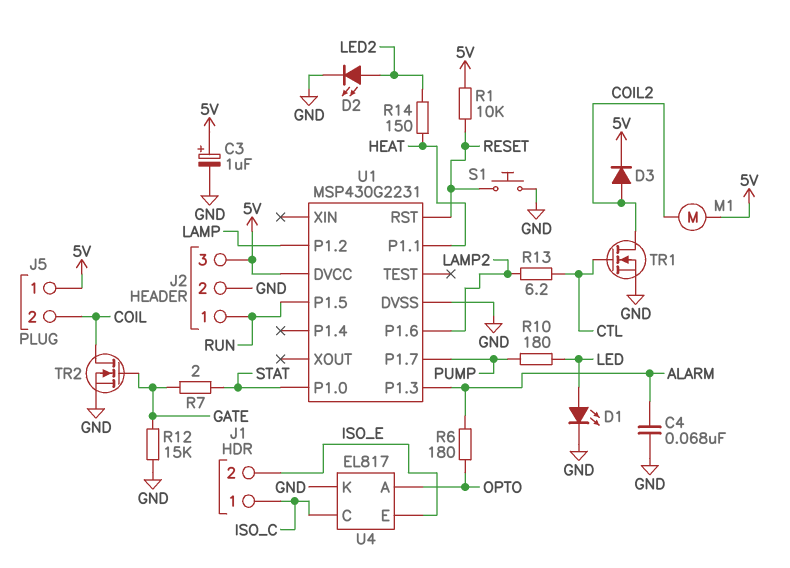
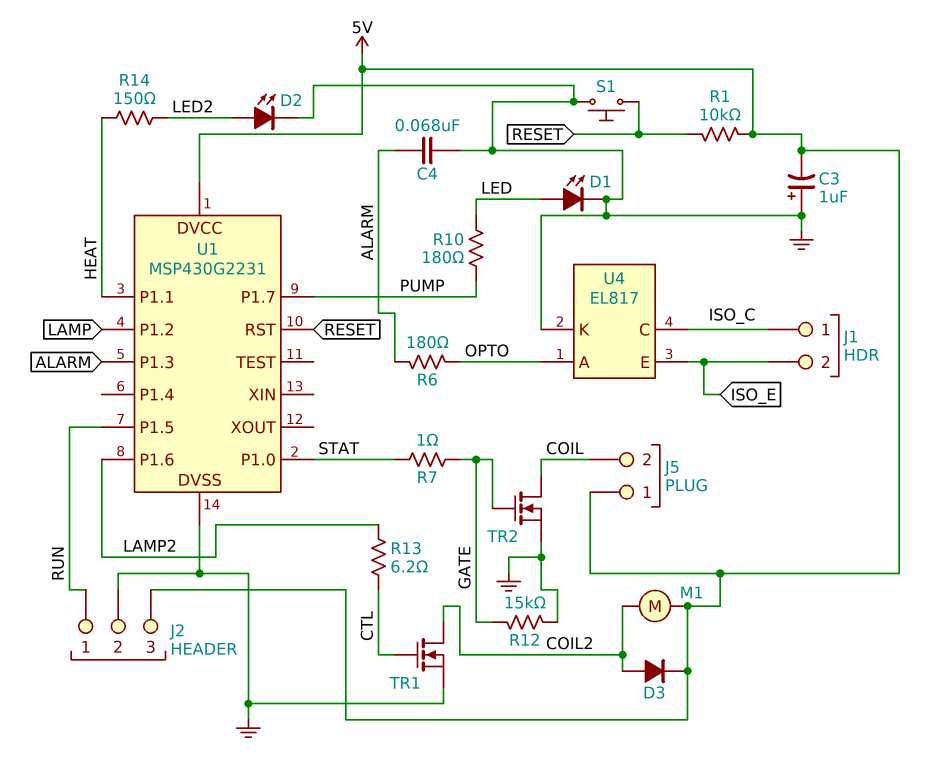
C3: 1uF (plus 5V, minus GND) -> 1uF (plus GND, minus 5V)
R7: 2 (GATE, STAT) -> 1 (GATE, STAT)

